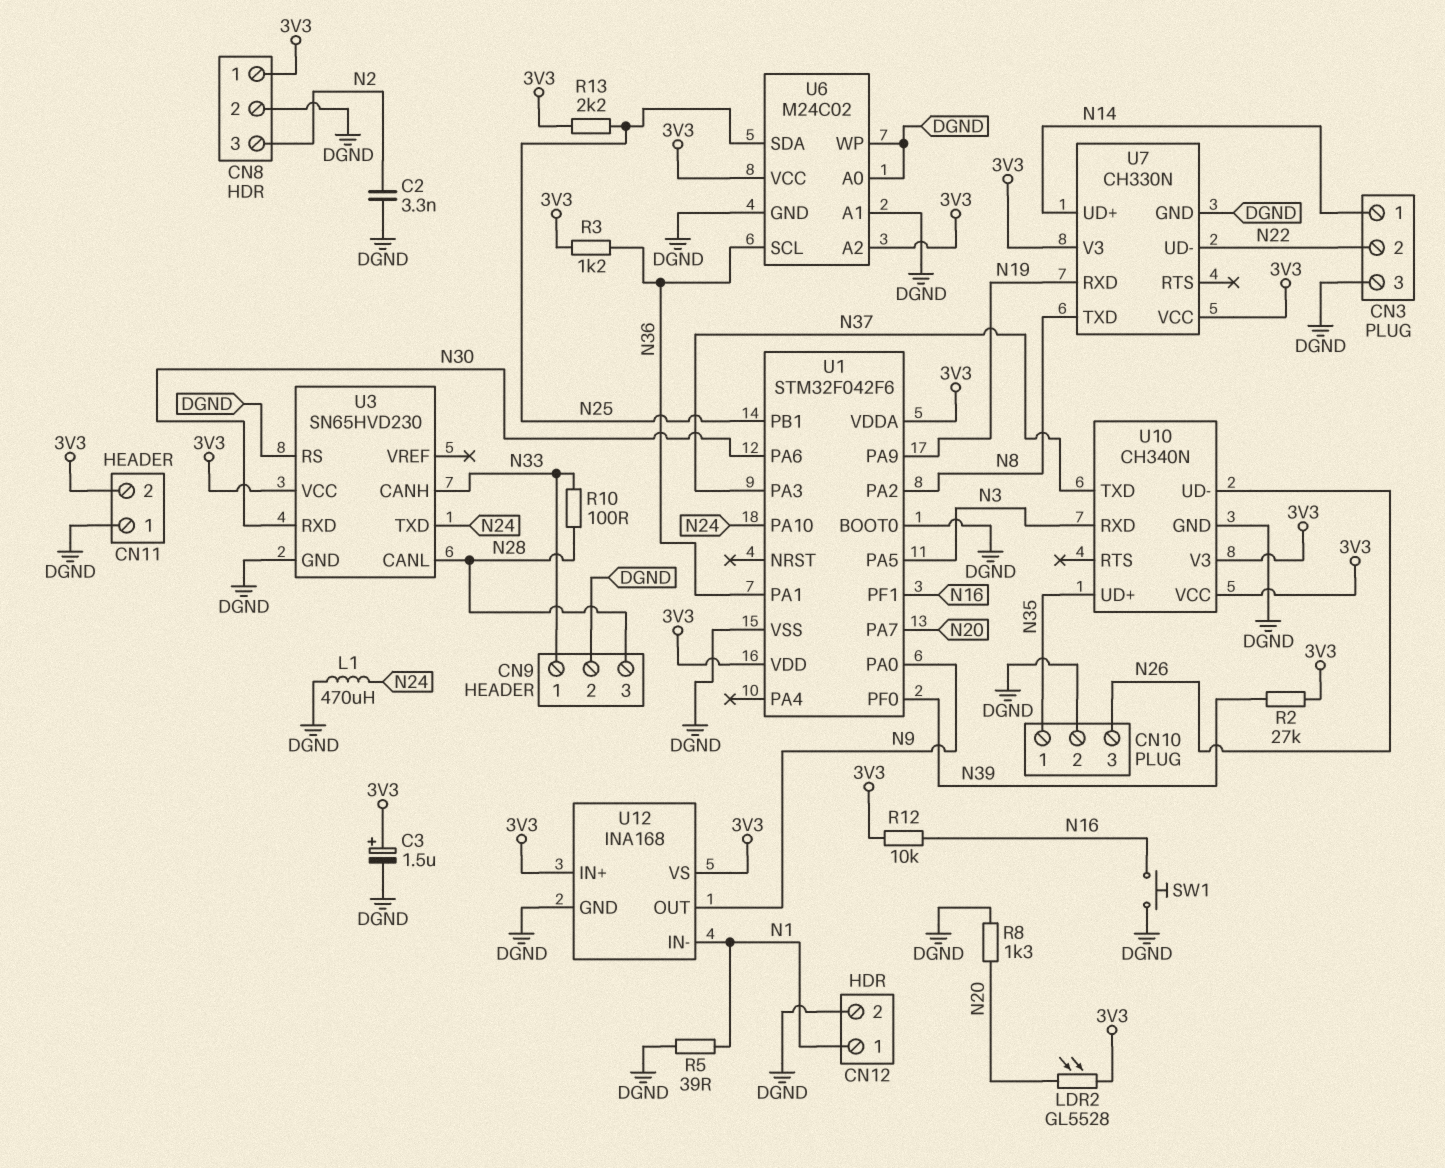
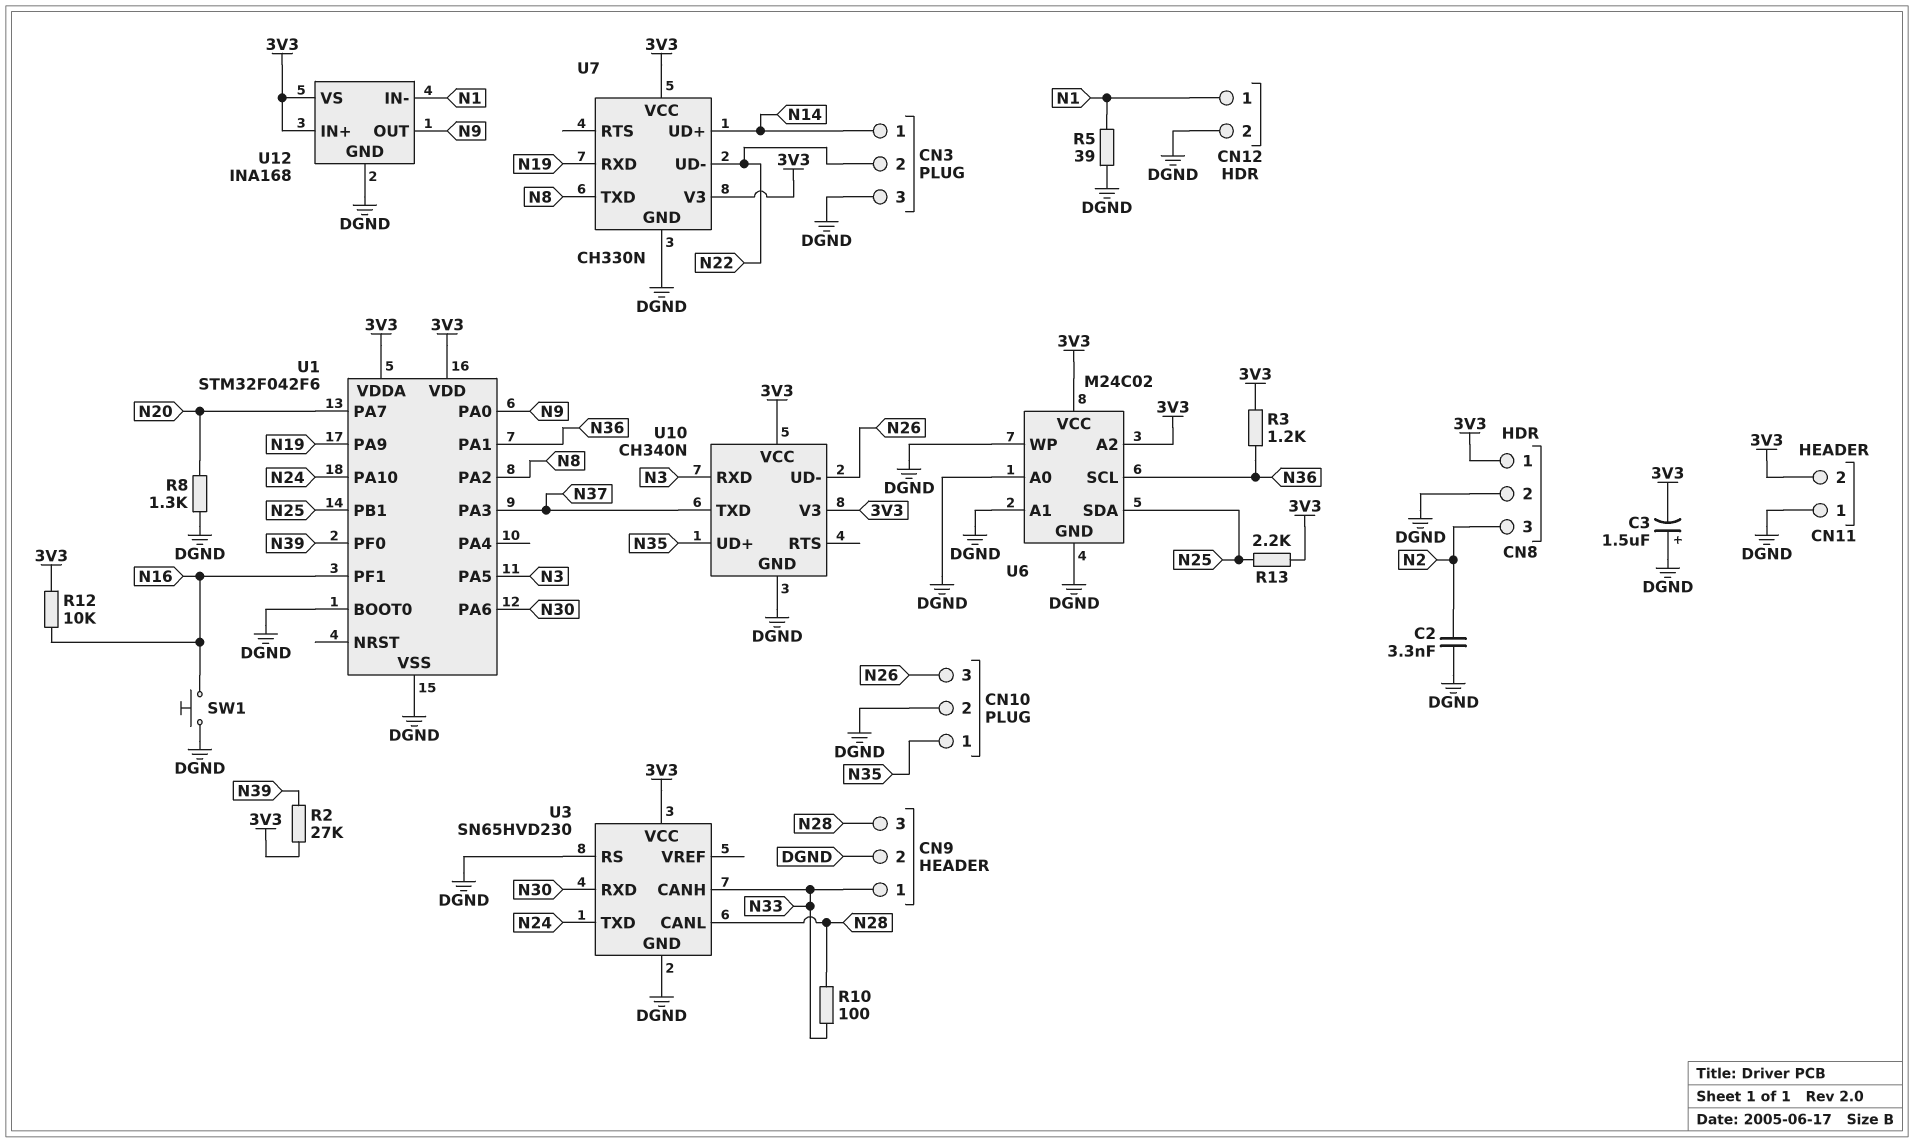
C3: 1.5uF (plus 3V3, minus DGND) -> 1.5uF (plus DGND, minus 3V3)
L1: 470uH (DGND, N24) -> none
LDR2: GL5528 (3V3, N20) -> none

